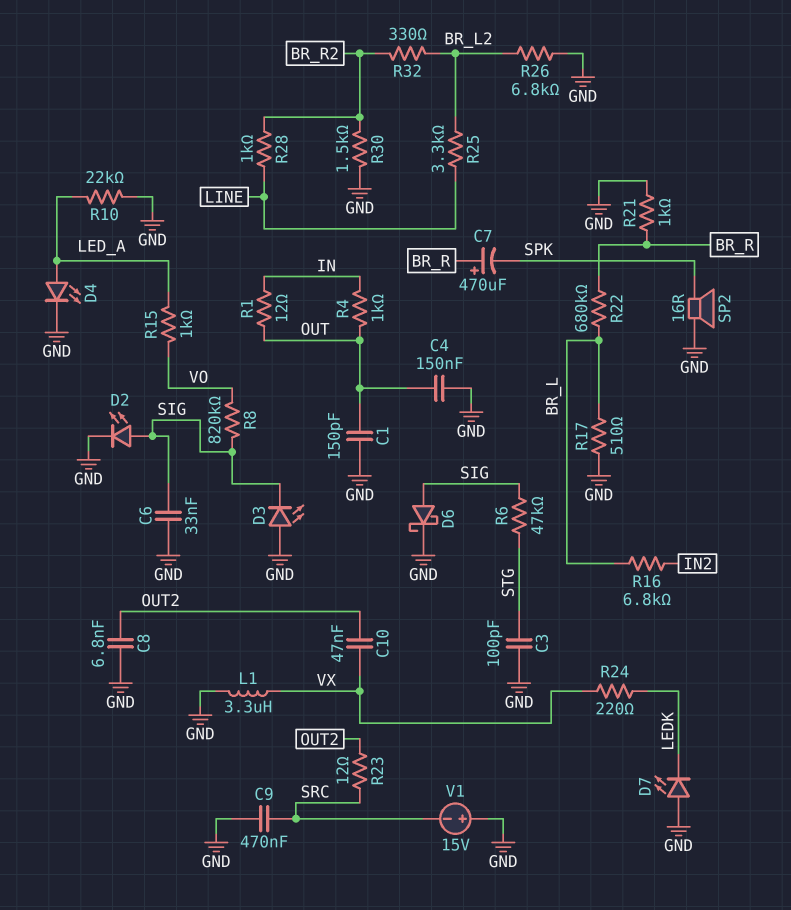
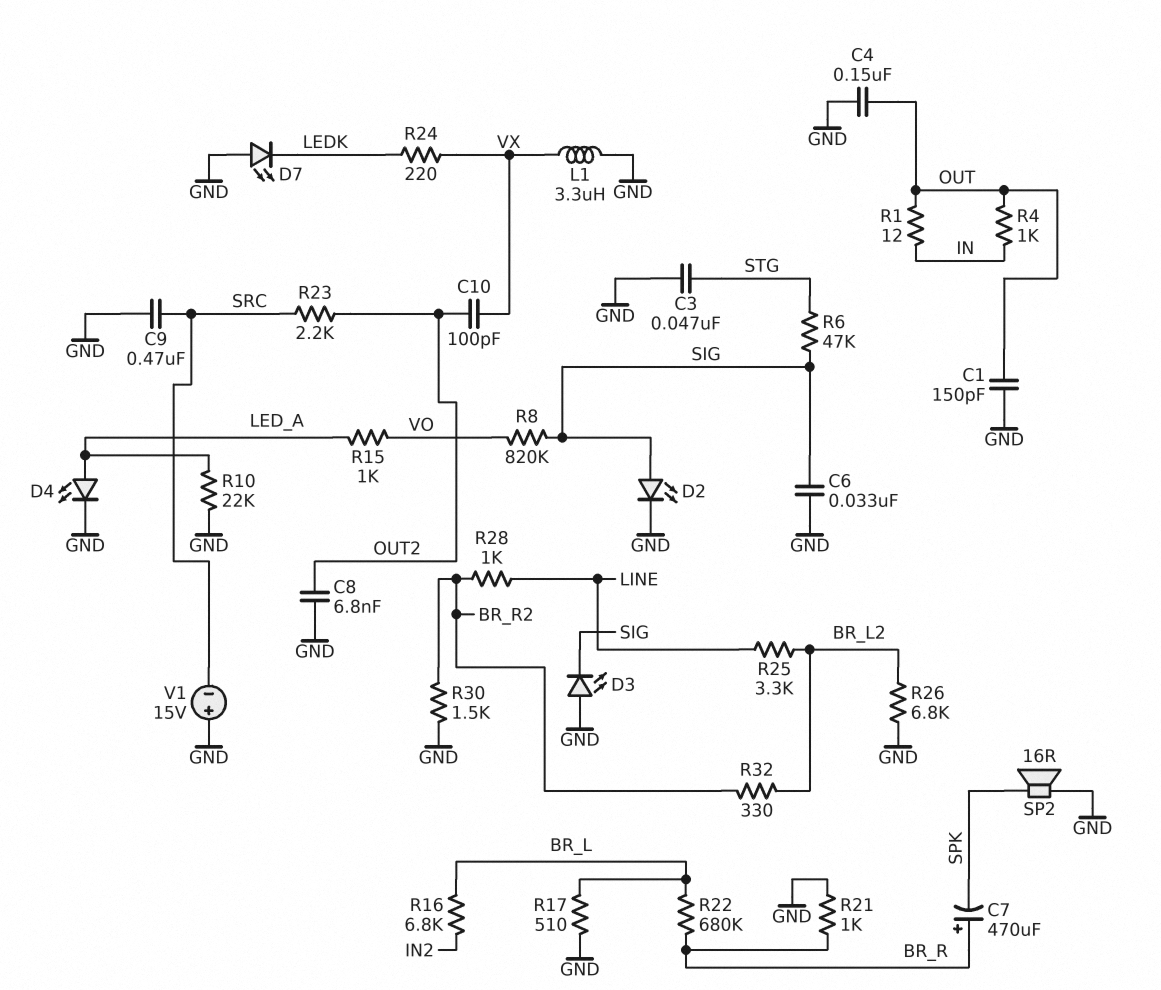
C3: 100pF (GND, STG) -> 47nF (GND, STG)
C10: 47nF (OUT2, VX) -> 100pF (OUT2, VX)
D6: schottky (A SIG, K GND) -> none
R23: 12 (OUT2, SRC) -> 2.2k (OUT2, SRC)

